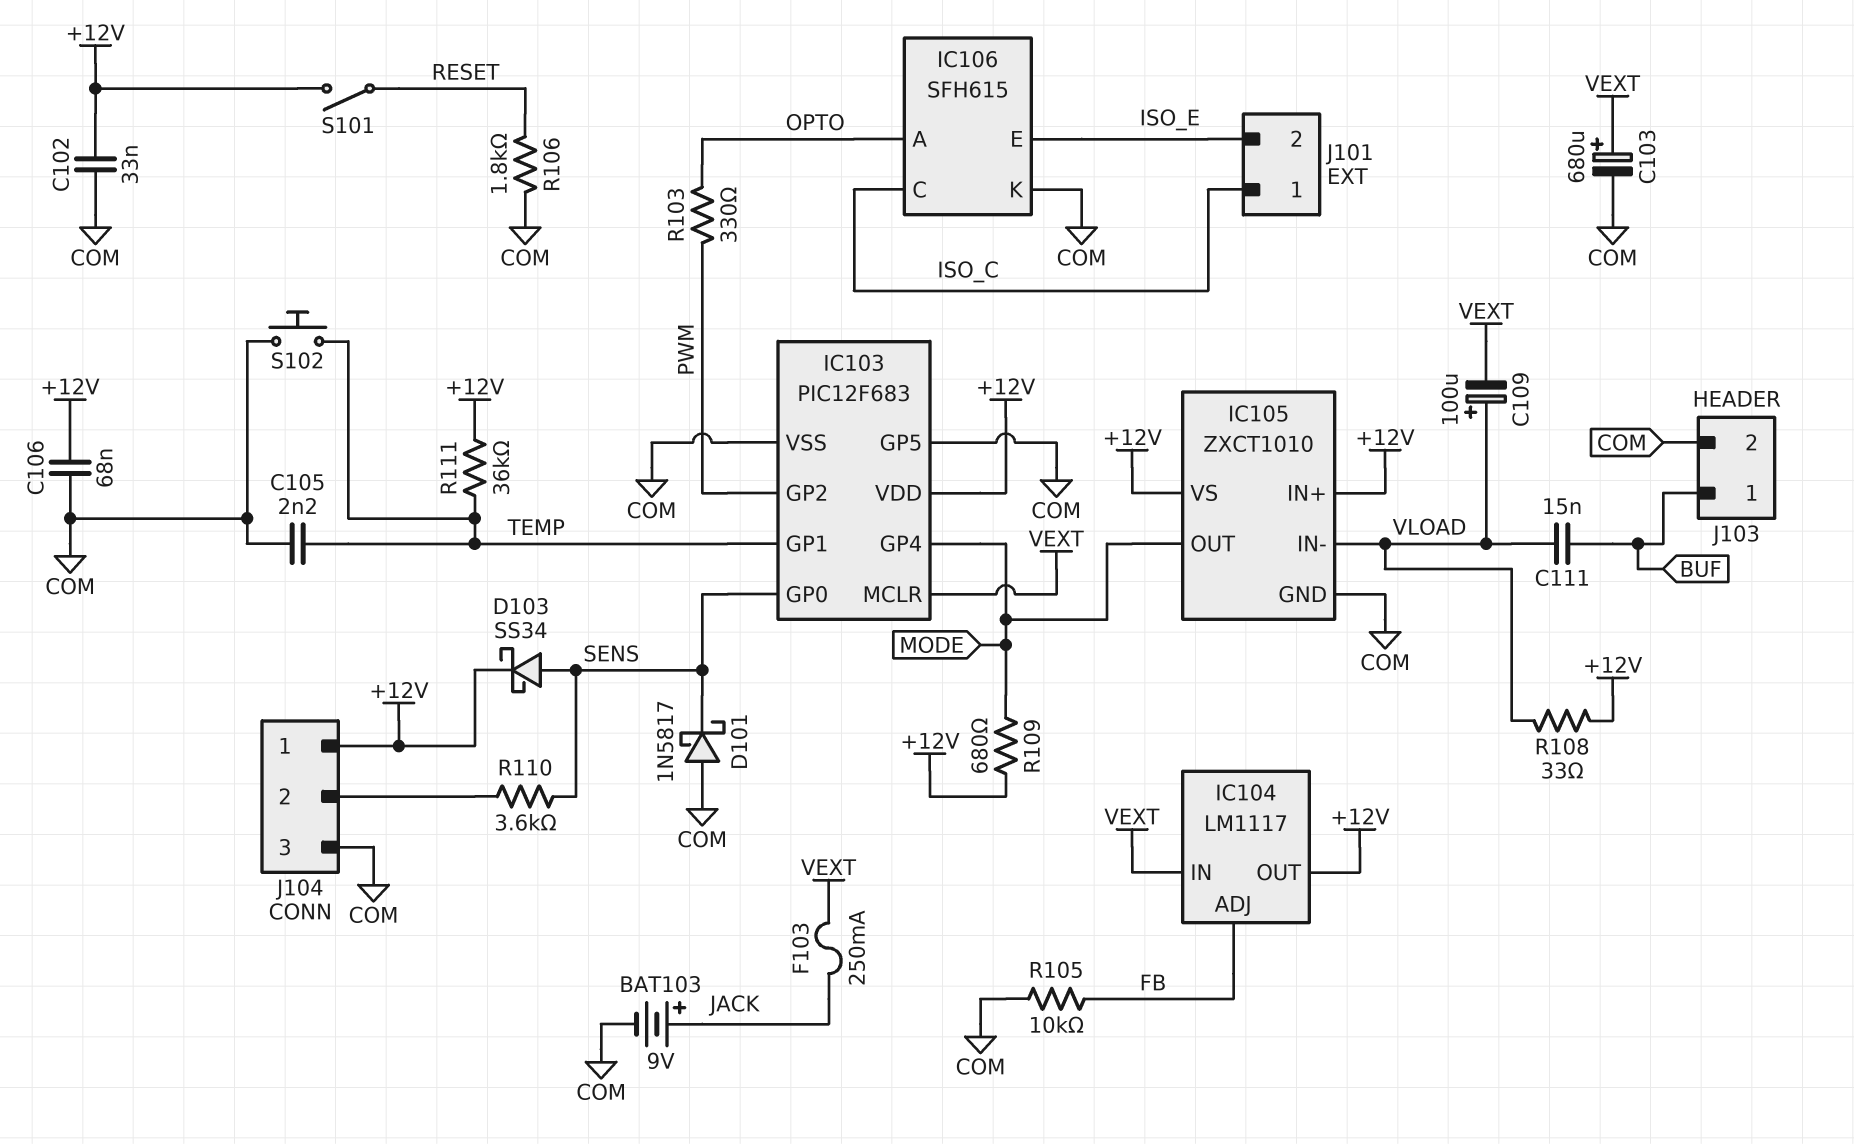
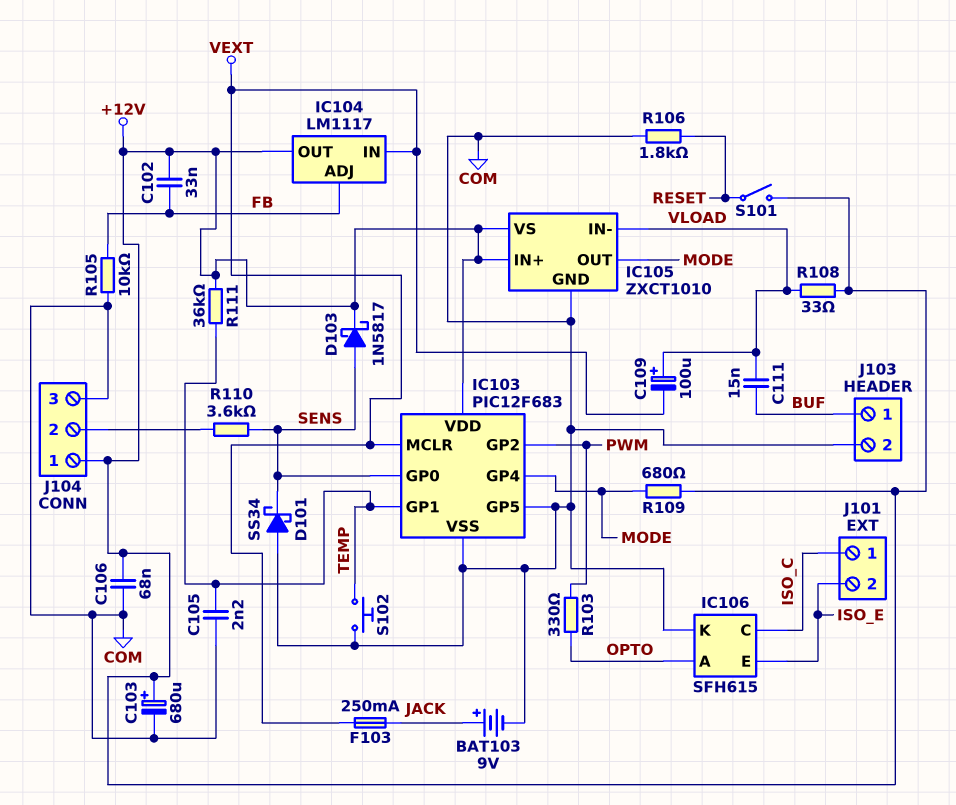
C102: 33nF (+12V, COM) -> 33nF (+12V, FB)
C103: 680uF (plus VEXT, minus COM) -> 680uF (plus +12V, minus COM)
D101: schottky 1N5817 (A COM, K SENS) -> schottky SS34 (A COM, K SENS)
D103: schottky SS34 (A SENS, K +12V) -> schottky 1N5817 (A SENS, K +12V)

